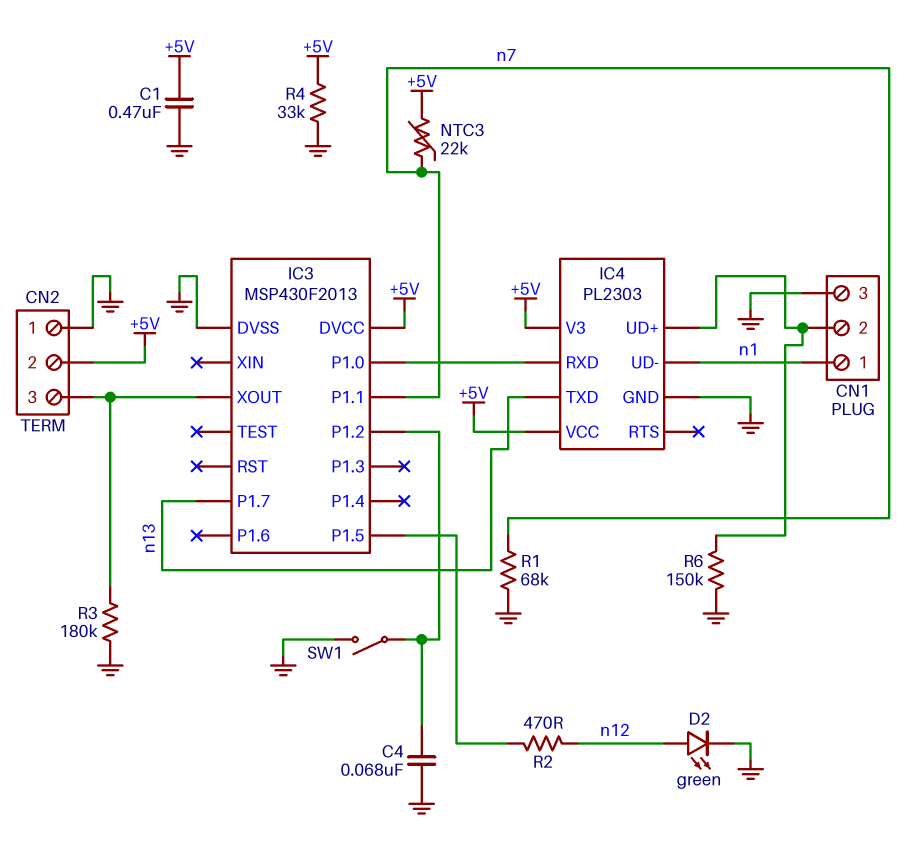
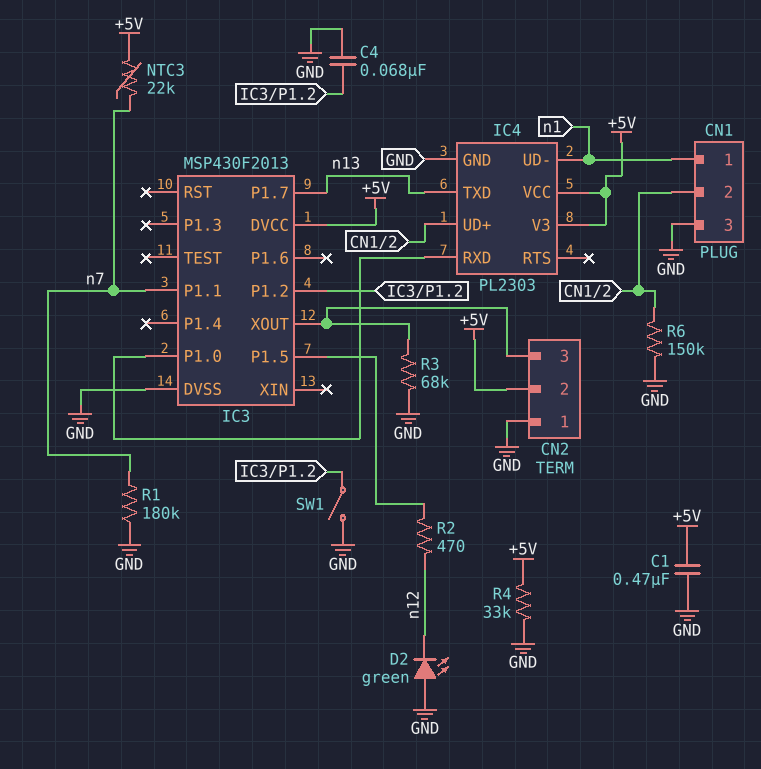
D2: LED green (A n12, K GND) -> LED green (A GND, K n12)
R1: 68k (GND, n7) -> 180k (GND, n7)
R3: 180k (CN2/3, GND) -> 68k (CN2/3, GND)

